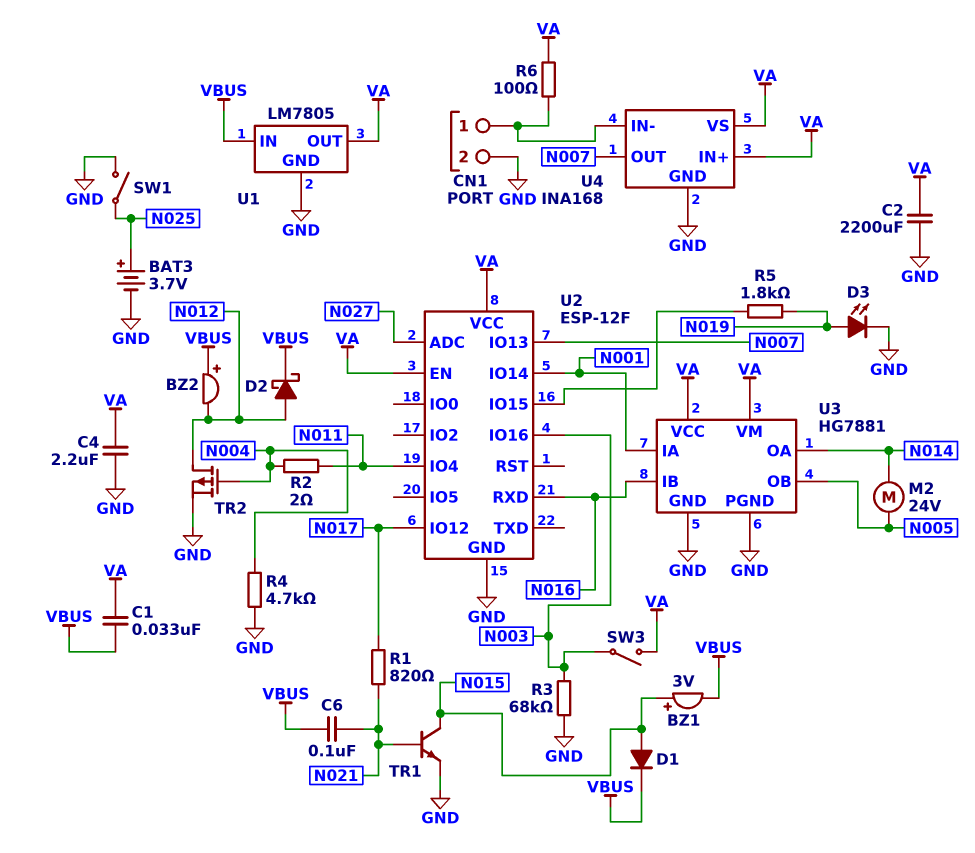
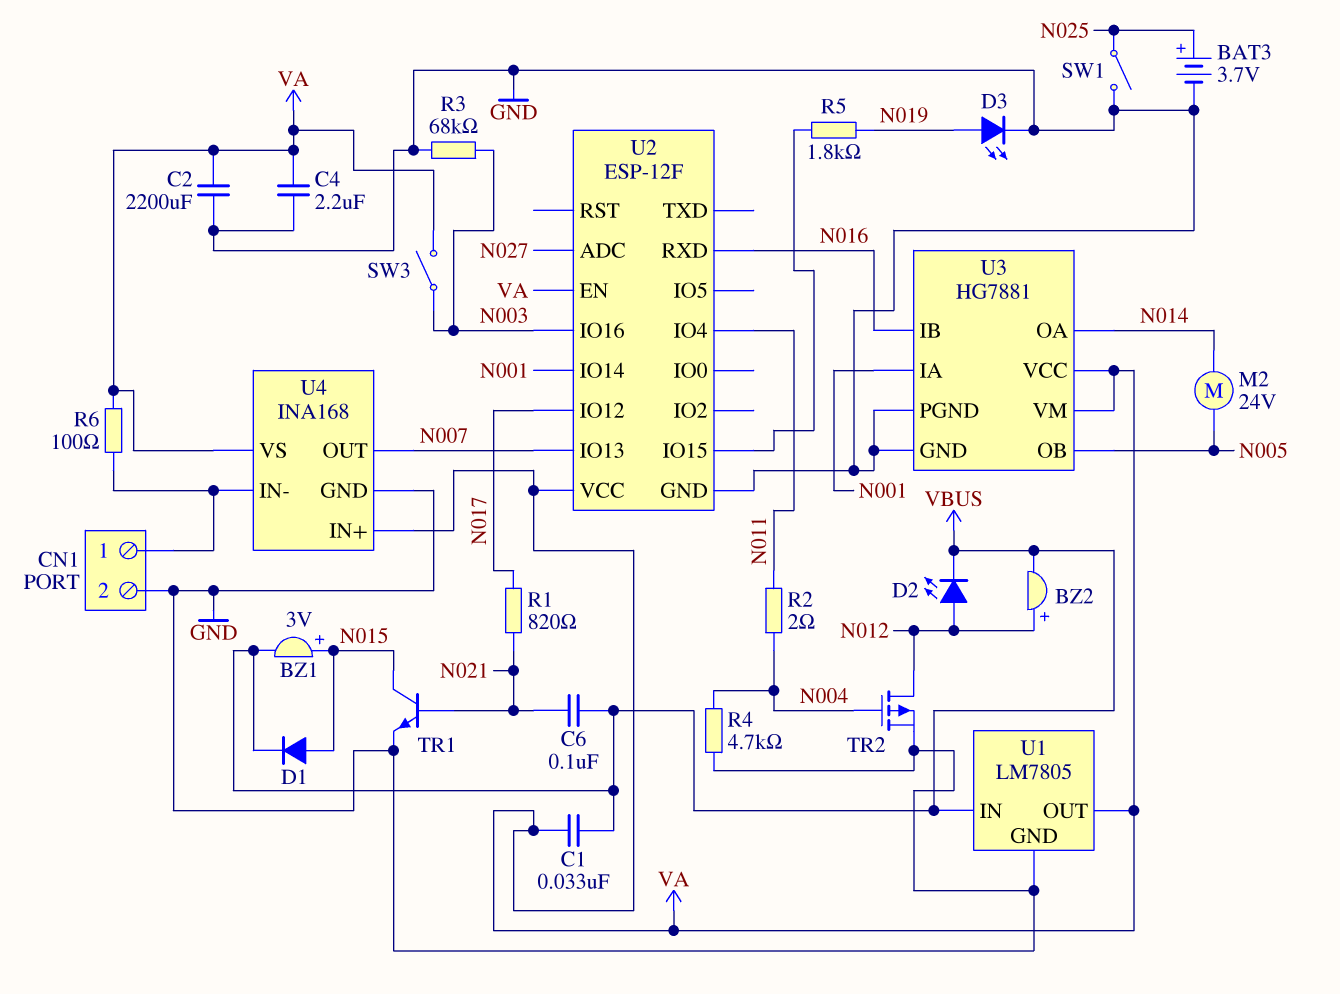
BZ2: buzzer (plus VBUS, minus N012) -> buzzer (plus N012, minus VBUS)
D2: schottky (A N012, K VBUS) -> LED (A N012, K VBUS)

